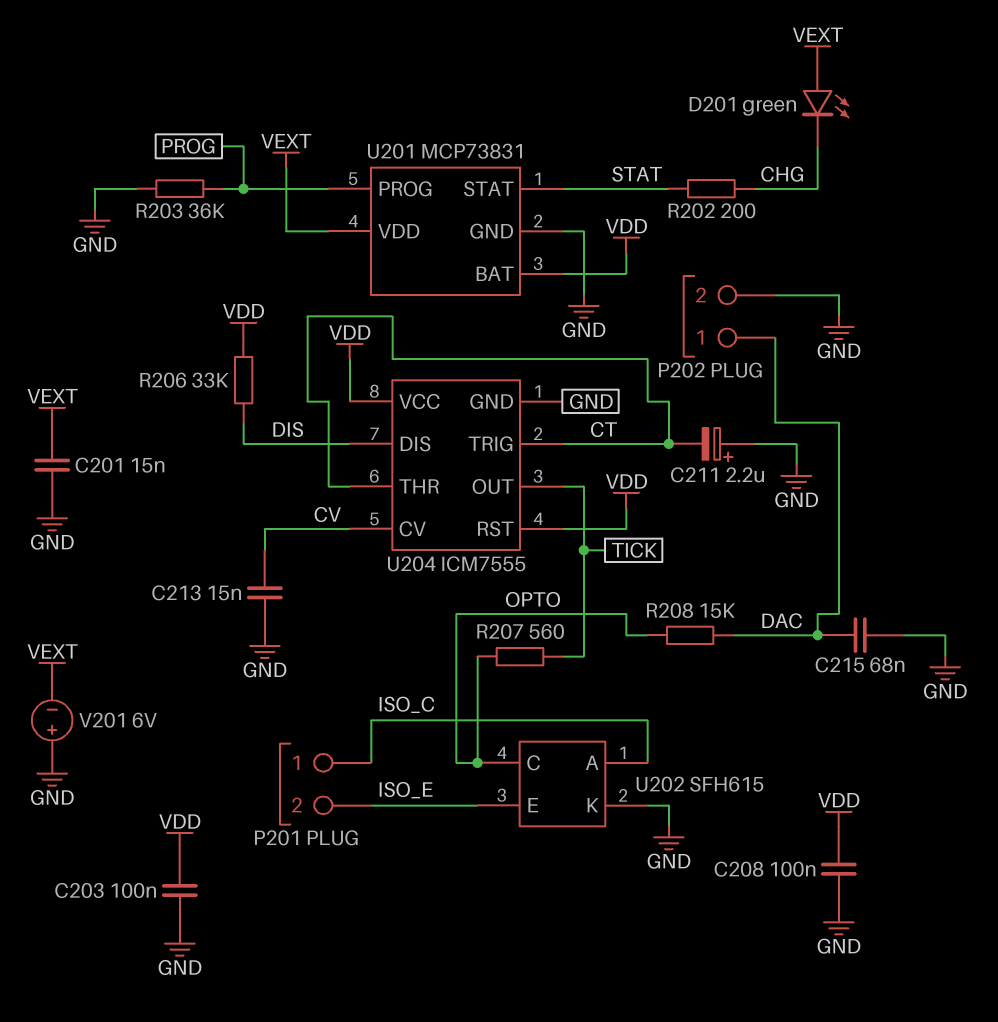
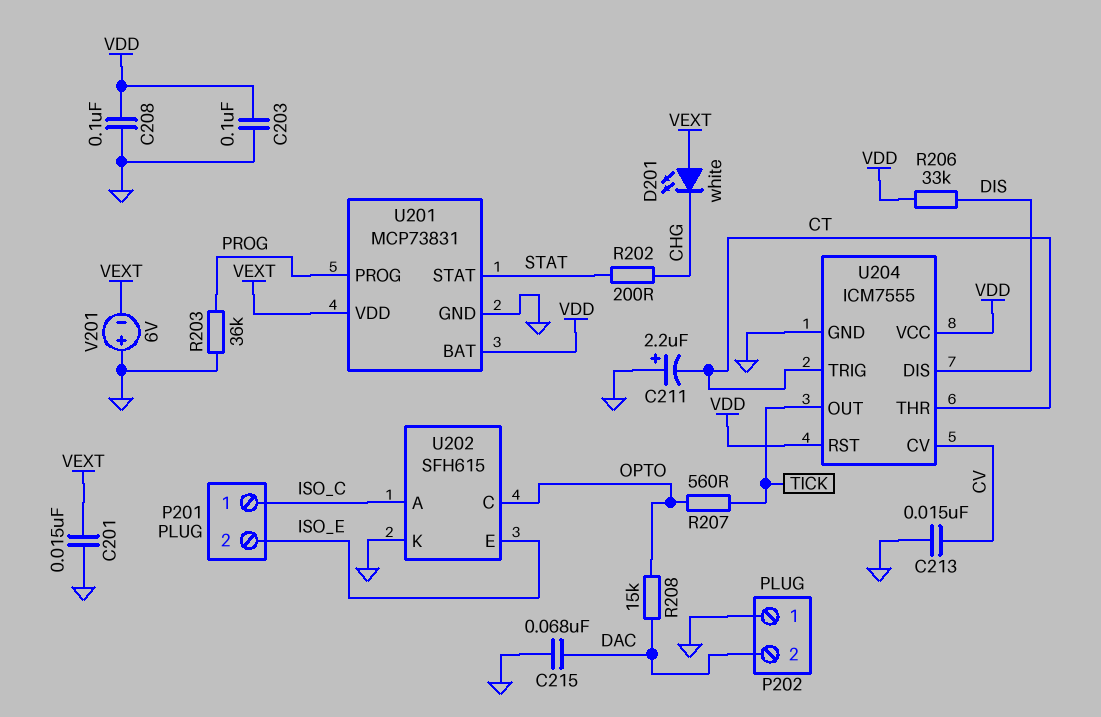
D201: LED green (A VEXT, K CHG) -> LED white (A VEXT, K CHG)
P202 pin 1: DAC -> GND
P202 pin 2: GND -> DAC

